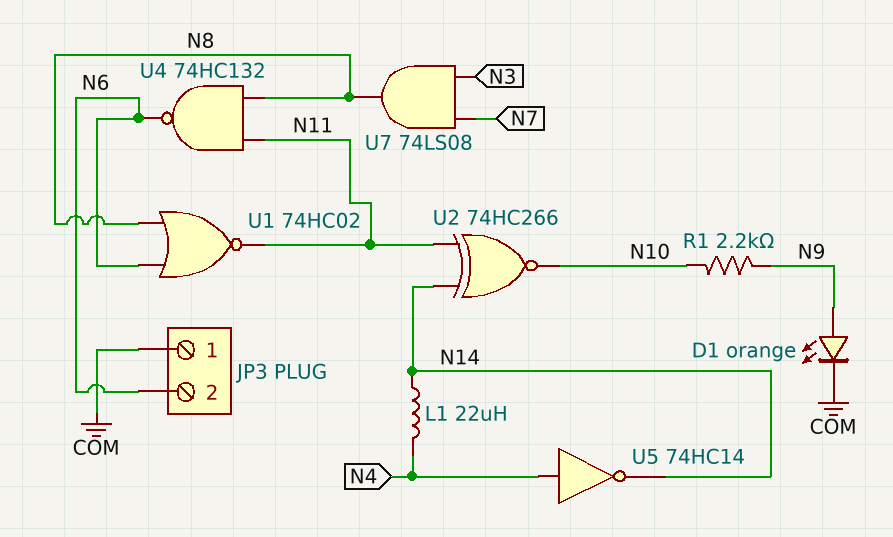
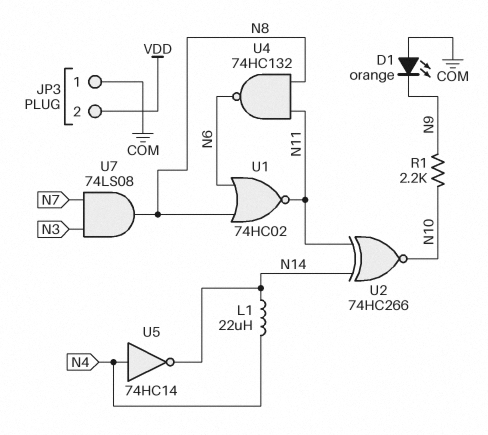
D1: LED orange (A N9, K COM) -> LED orange (A COM, K N9)
JP3 pin 2: N6 -> VDD

